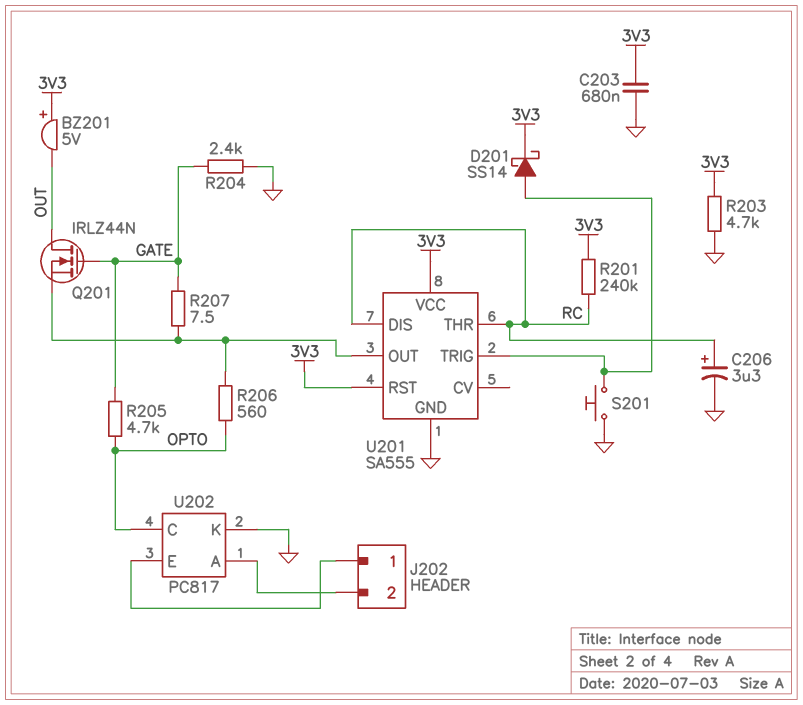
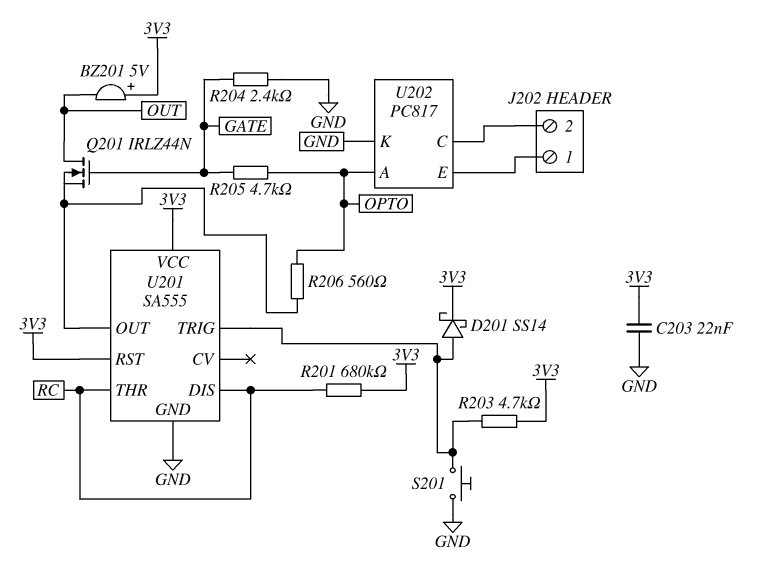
C203: 680nF (3V3, GND) -> 22nF (3V3, GND)
C206: 3.3uF (plus RC, minus GND) -> none
R201: 240k (3V3, RC) -> 680k (3V3, RC)
R203: 4.7k (3V3, GND) -> 4.7k (3V3, U201/TRIG)
R207: 7.5 (GATE, U201/OUT) -> none
U202 pin A: J202/2 -> OPTO
U202 pin C: OPTO -> J202/2

